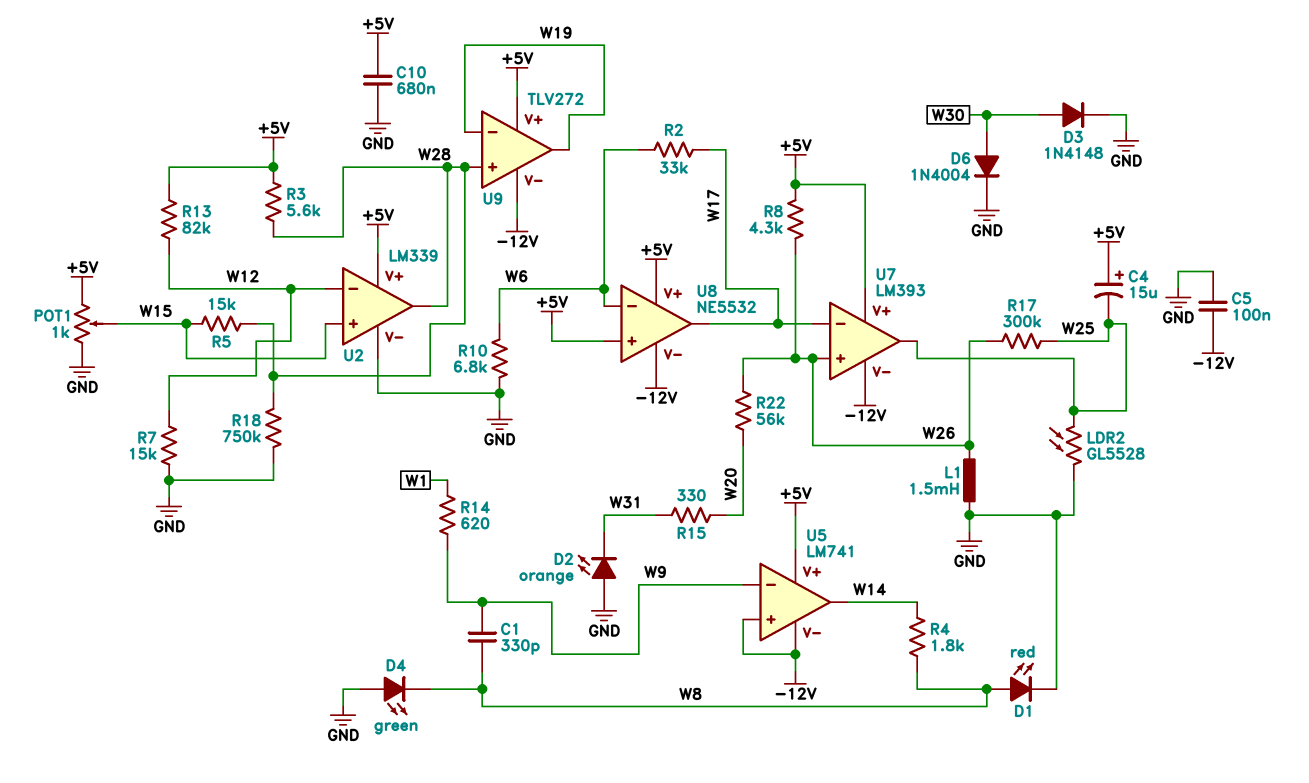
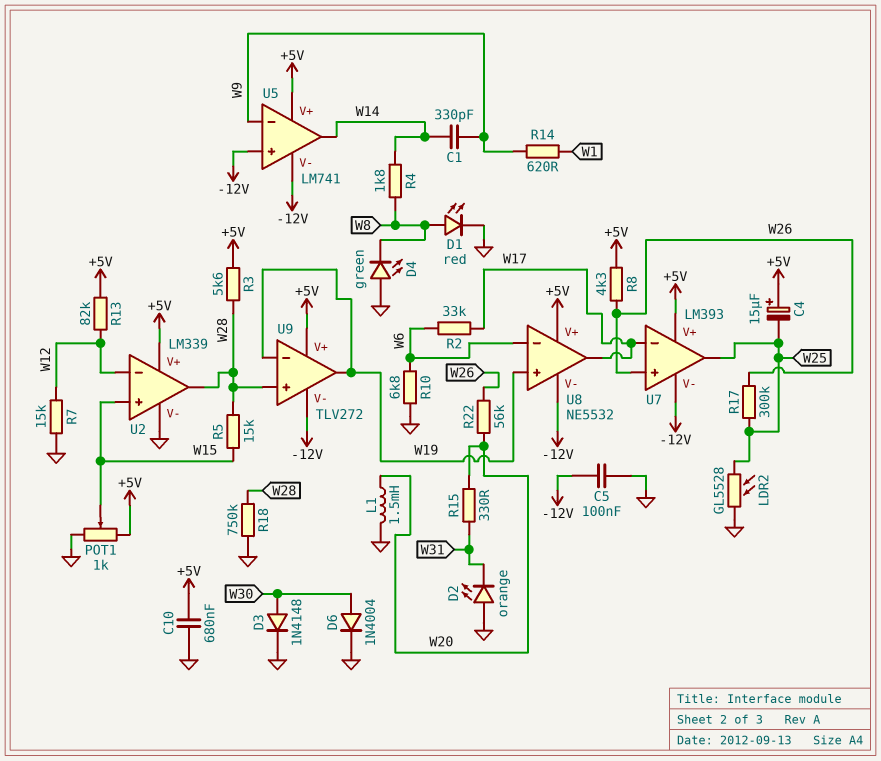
C1: 330pF (W8, W9) -> 330pF (W9, W14)
L1: 1.5mH (GND, W26) -> 1.5mH (GND, W20)
U8 pin in+: +5V -> W19

